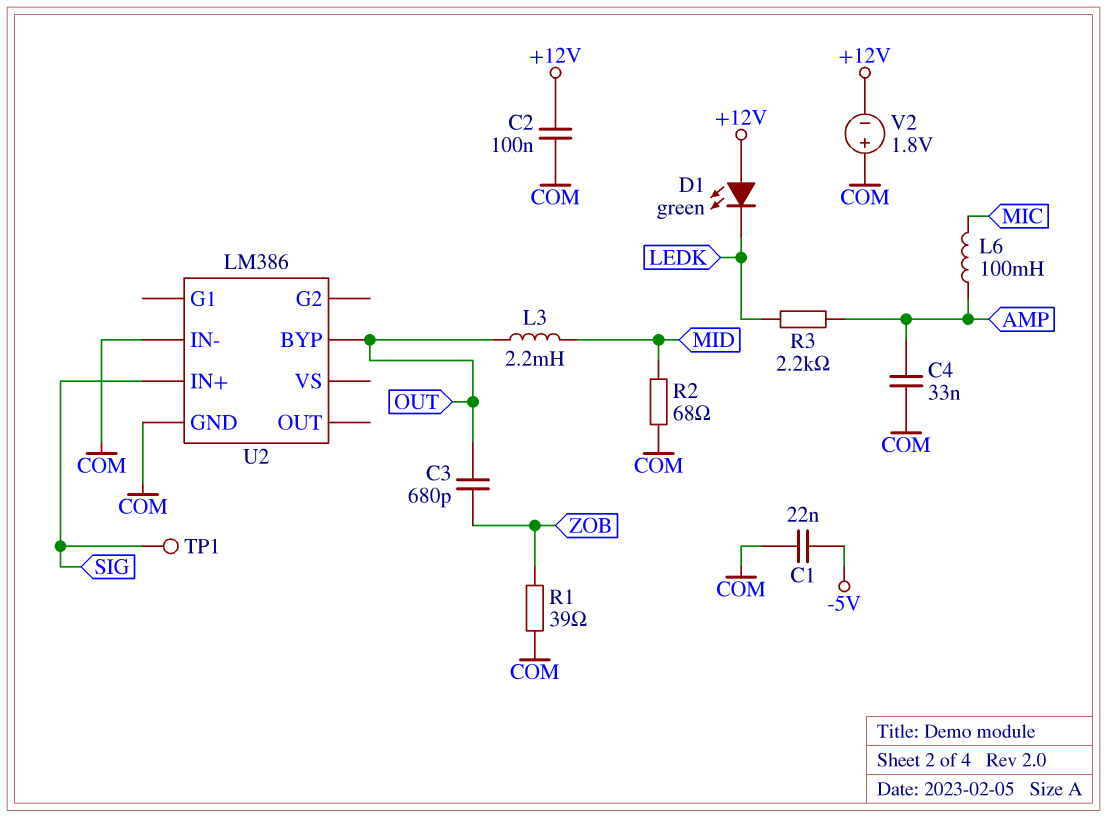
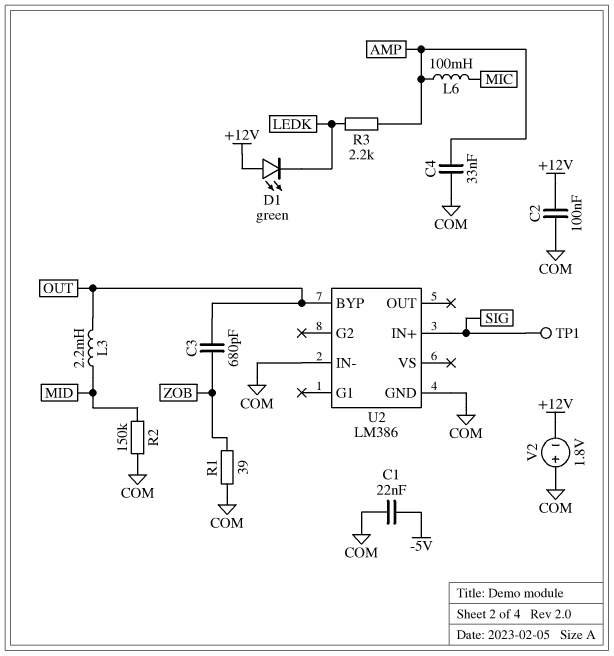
R2: 68 (COM, MID) -> 150k (COM, MID)

